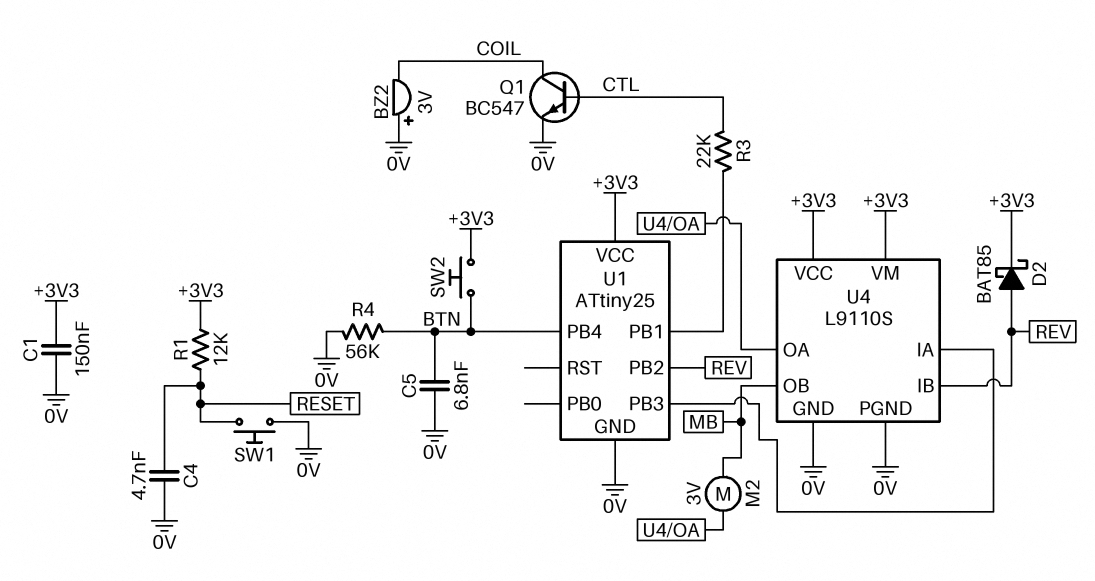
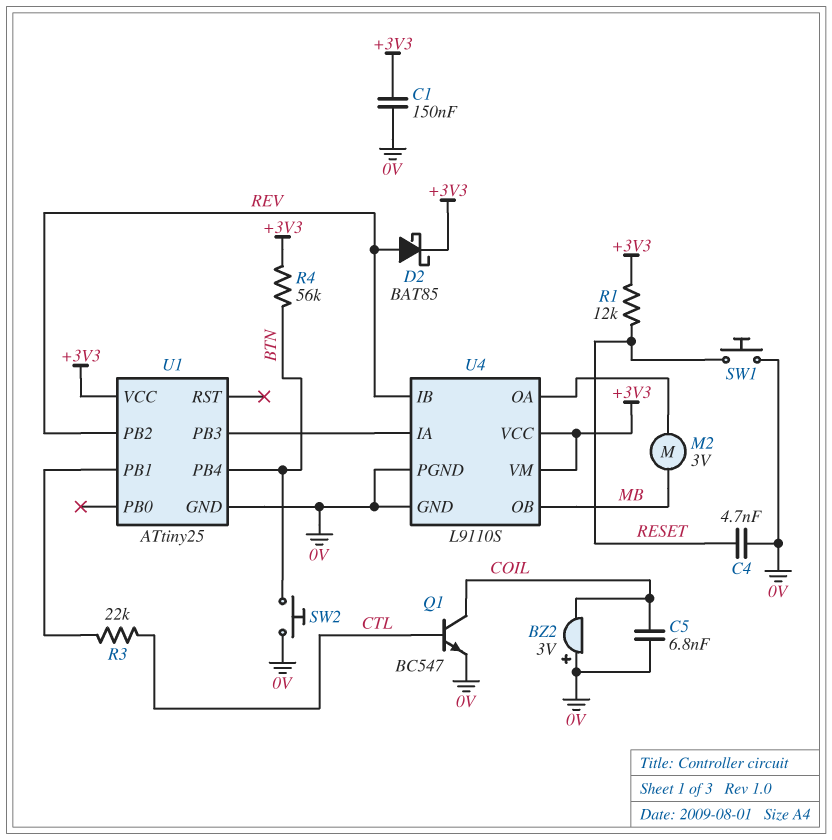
C5: 6.8nF (0V, BTN) -> 6.8nF (0V, COIL)
R4: 56k (0V, BTN) -> 56k (+3V3, BTN)
SW2: button (+3V3, BTN) -> button (0V, BTN)

